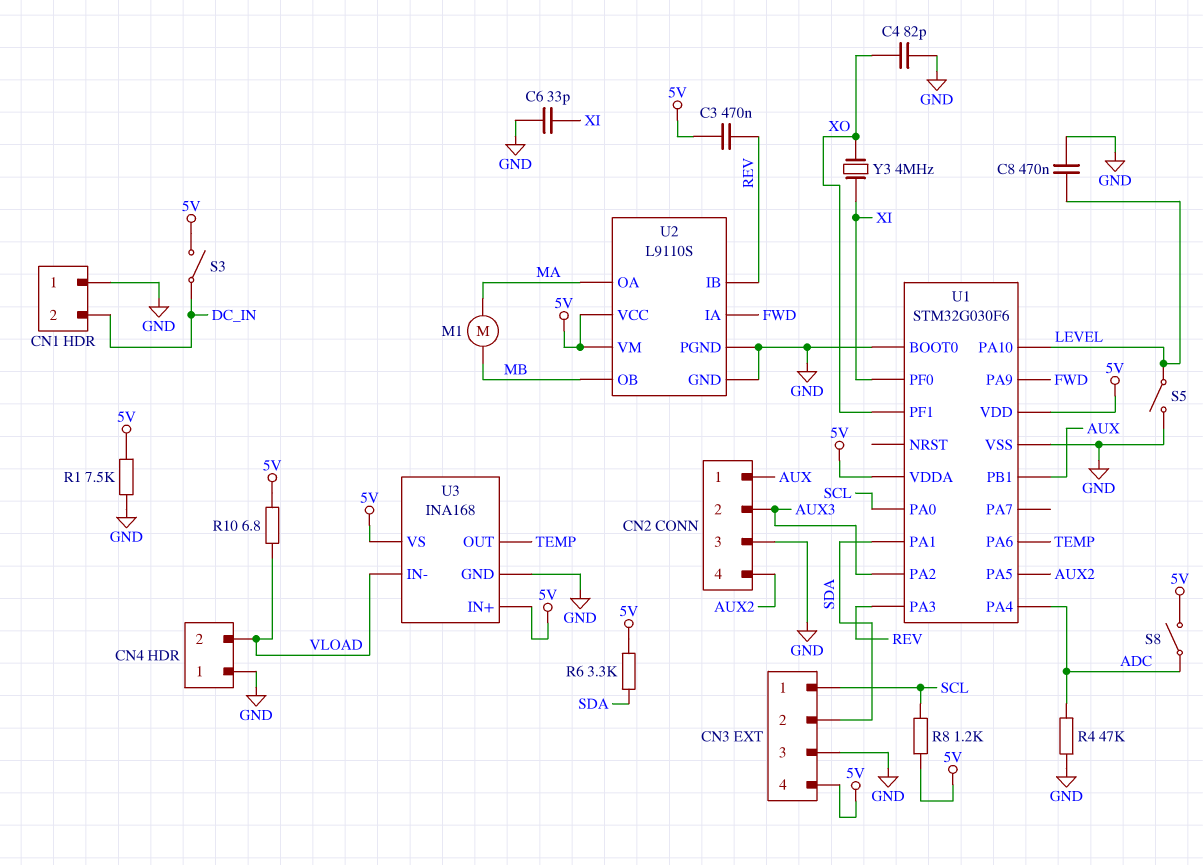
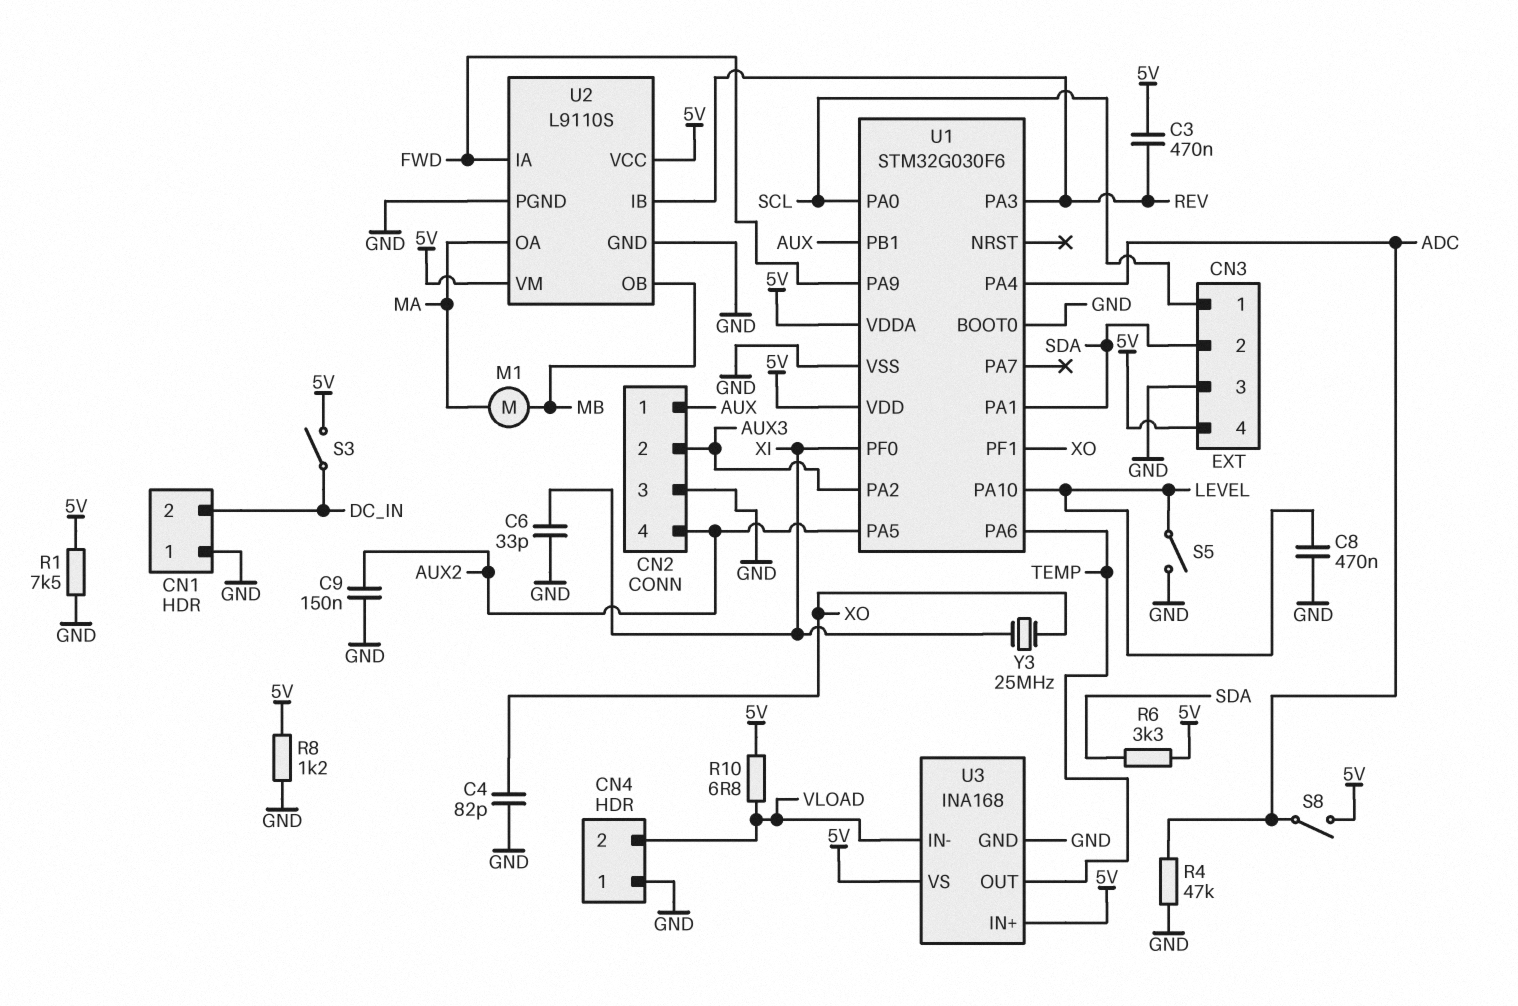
C9: none -> 150nF (AUX2, GND)
R8: 1.2k (5V, SCL) -> 1.2k (5V, GND)
Y3: 4MHz (XI, XO) -> 25MHz (XI, XO)

